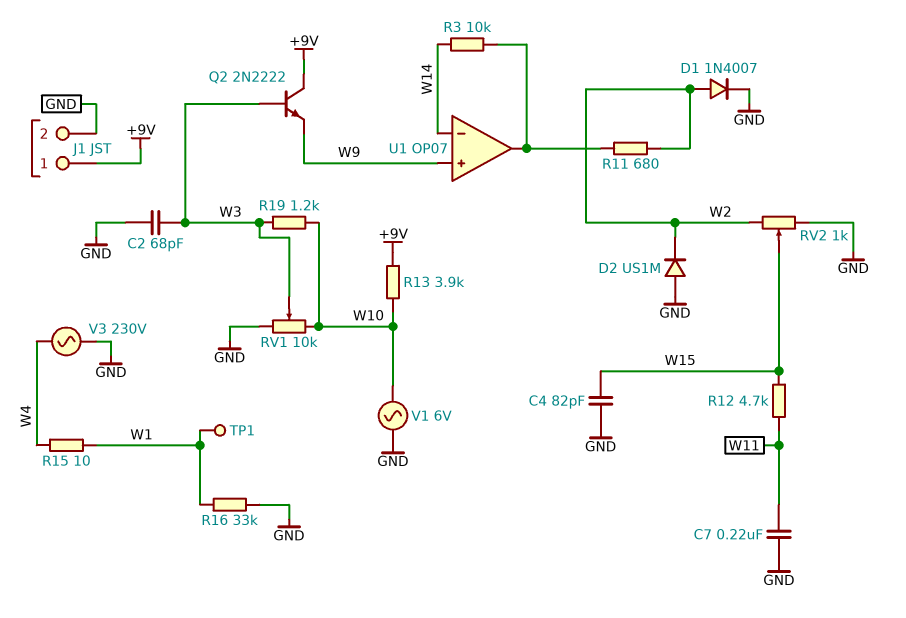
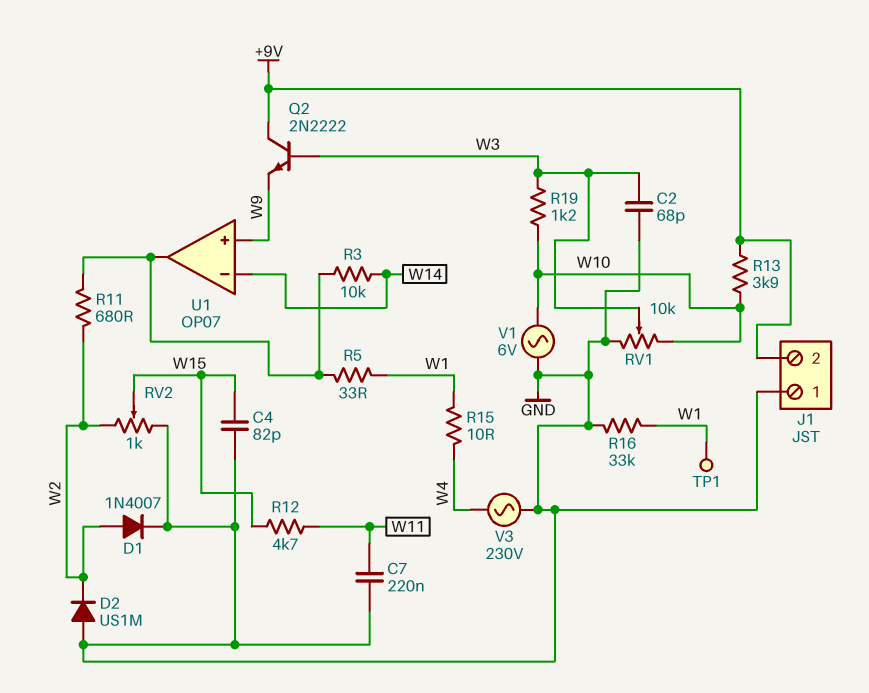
J1 pin 1: +9V -> GND
J1 pin 2: GND -> +9V
R5: none -> 33 (U1/out, W1)

